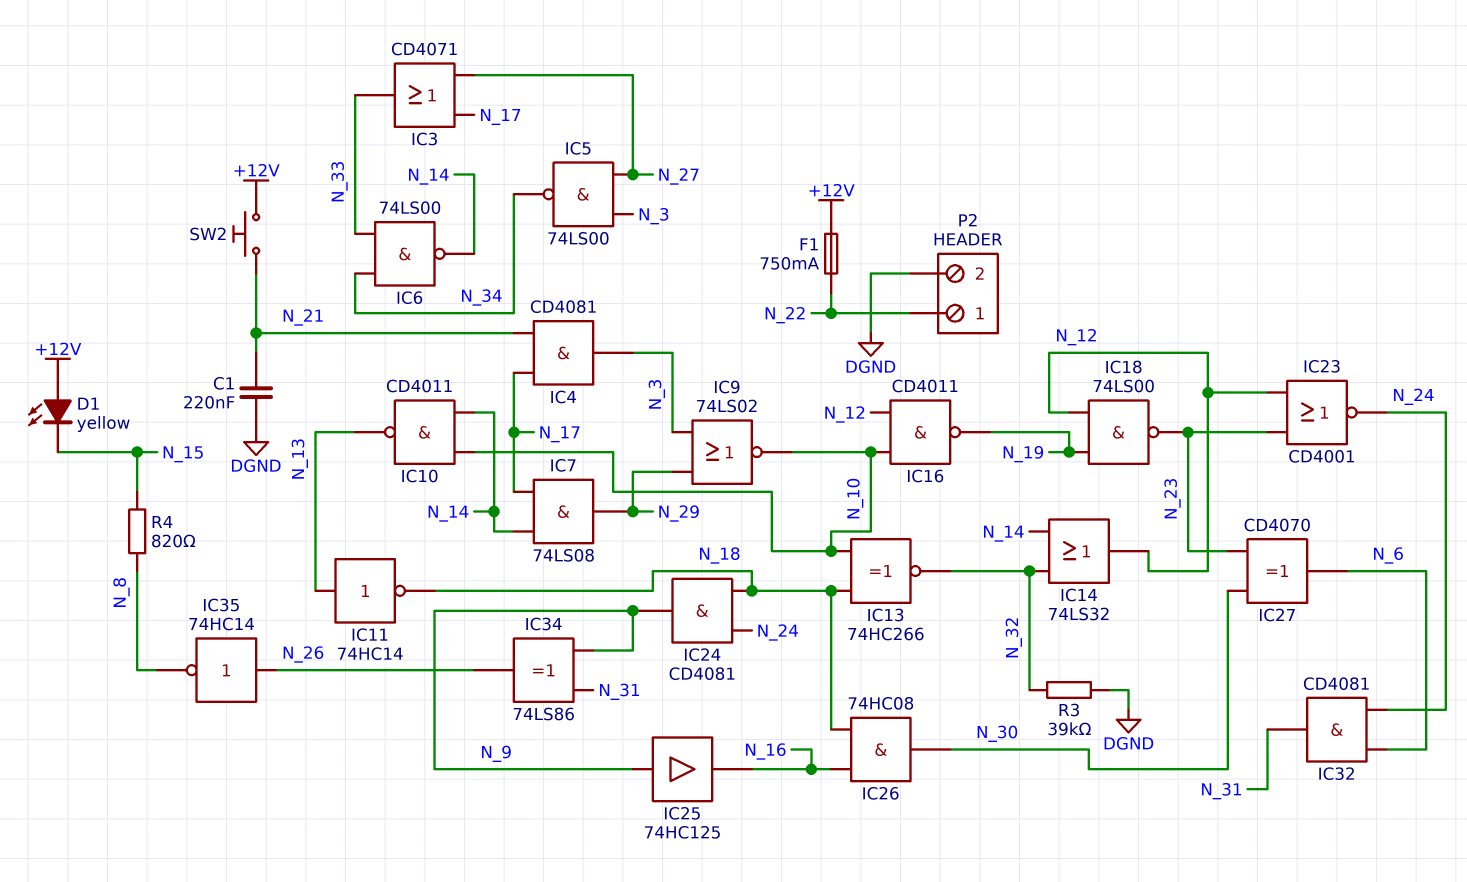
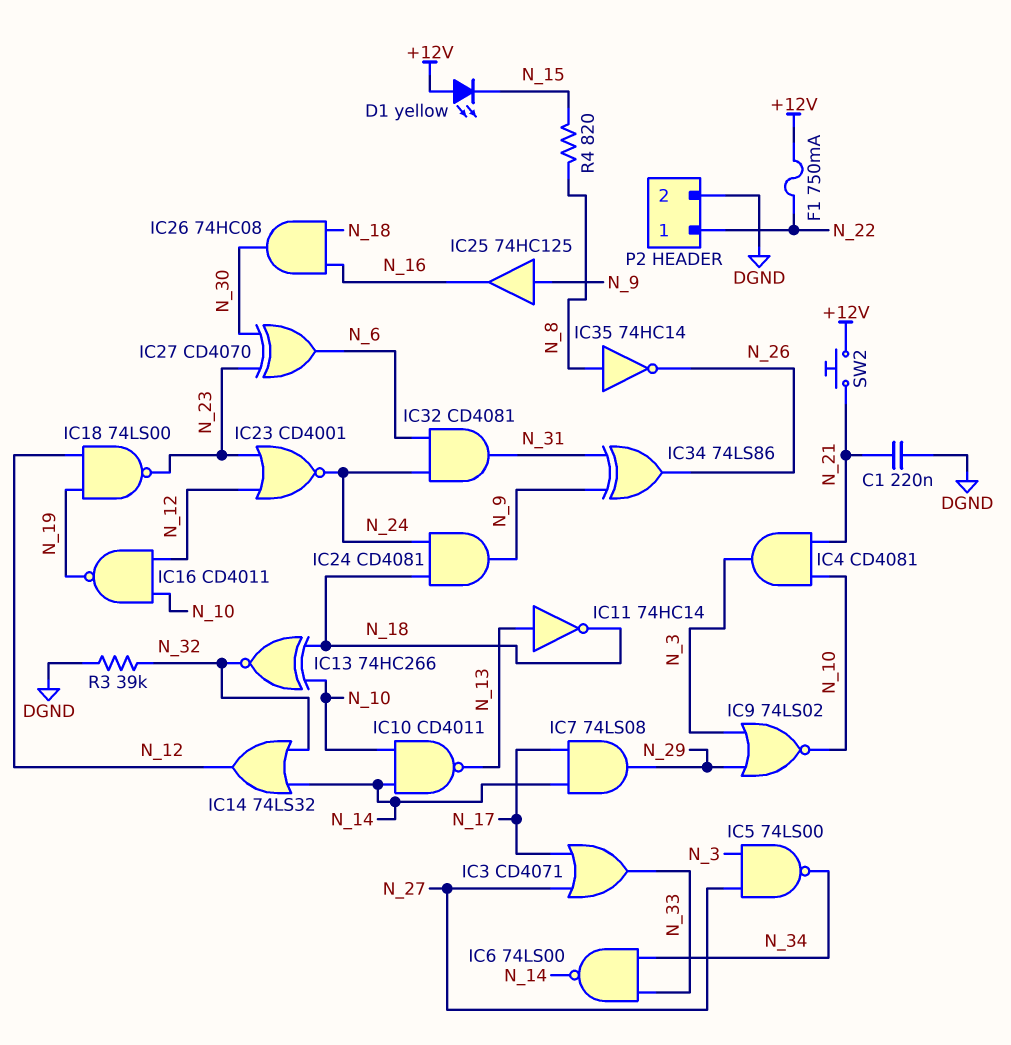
IC4: AND CD4081 (in N_17, in N_21, out N_3) -> AND CD4081 (in N_10, in N_21, out N_3)
IC35: NOT 74HC14 (in N_26, out N_8) -> NOT 74HC14 (in N_8, out N_26)

